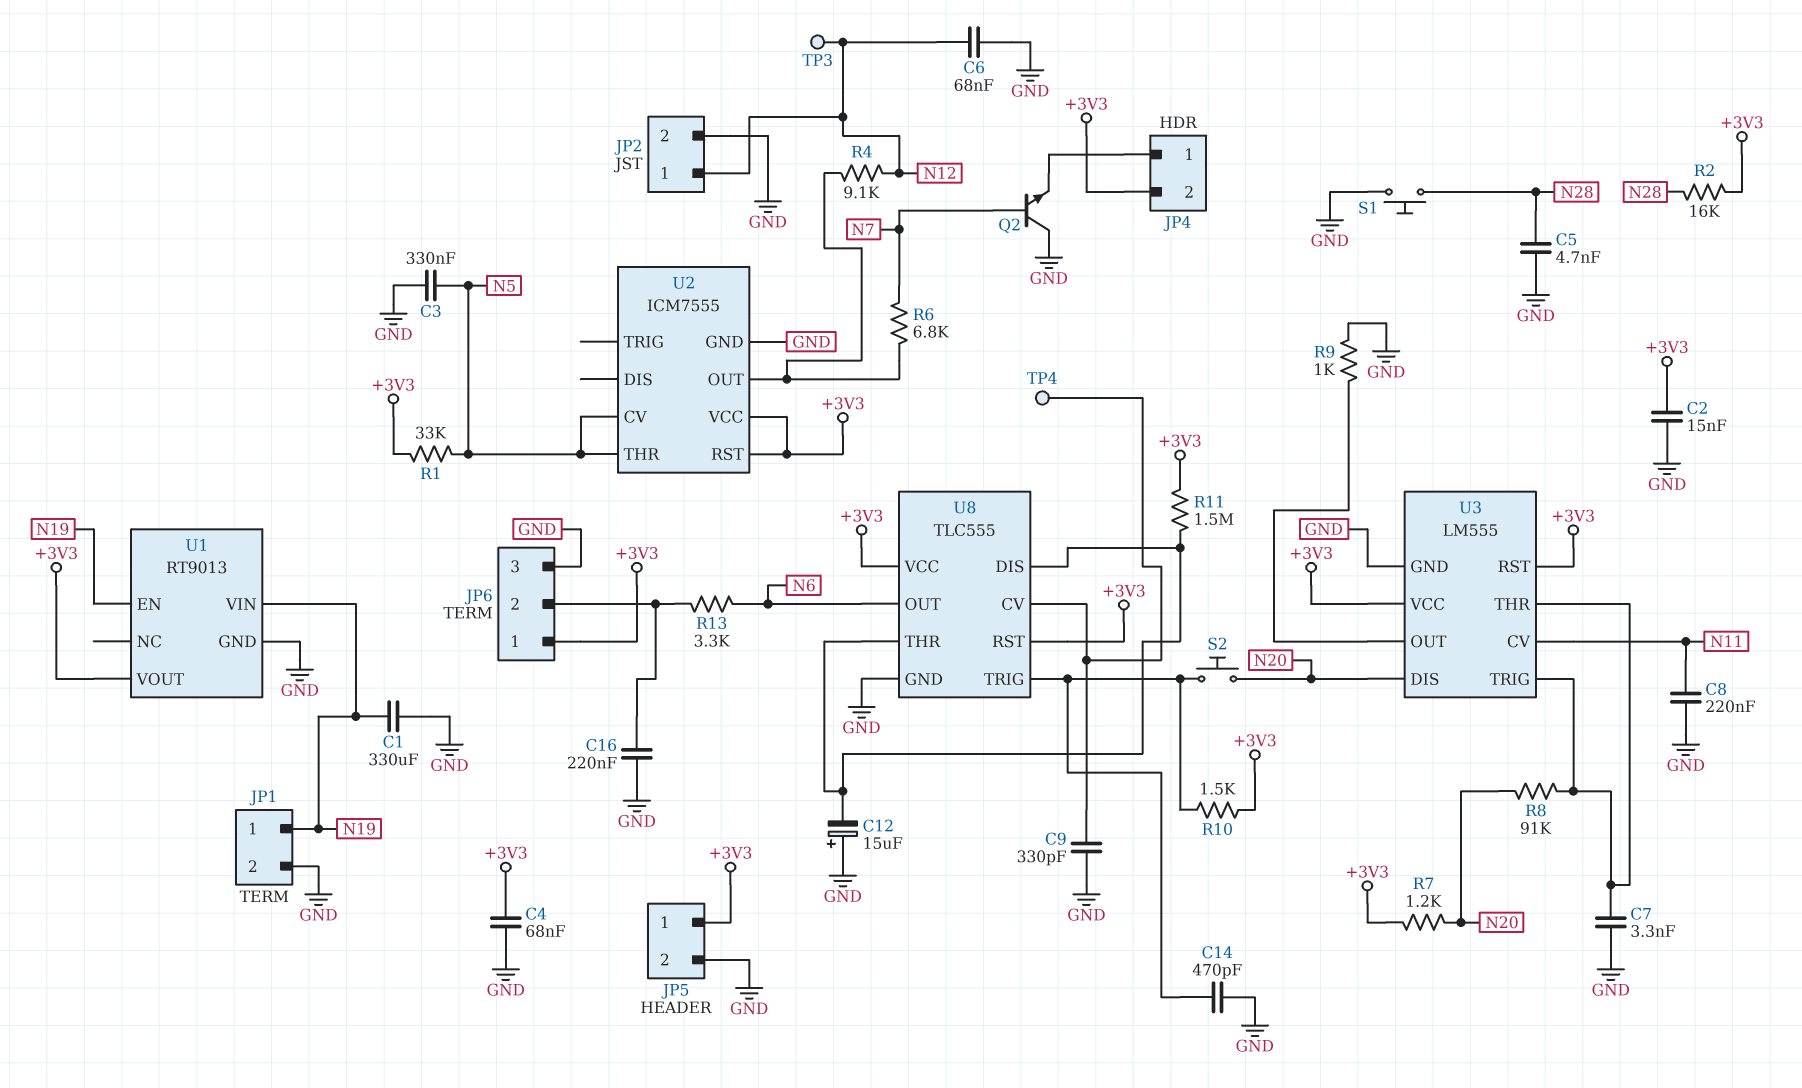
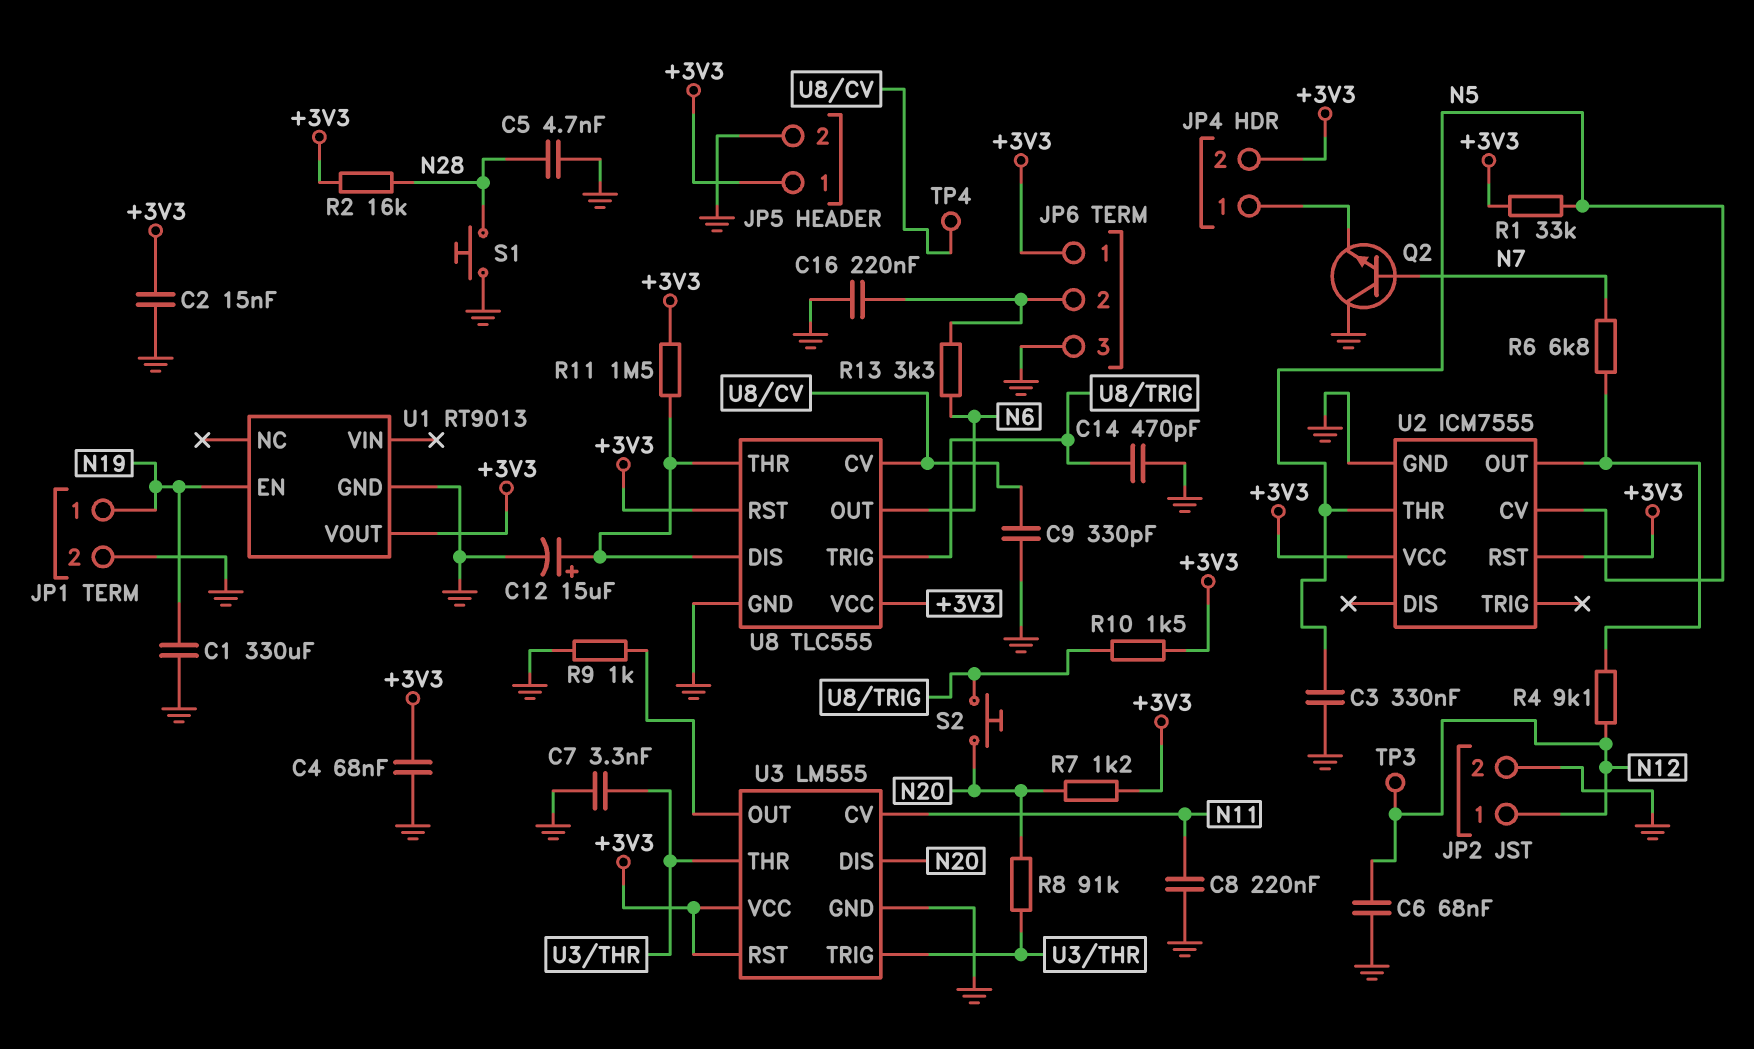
C12: 15uF (plus GND, minus U8/DIS) -> 15uF (plus U8/DIS, minus GND)
U1 pin VIN: N19 -> none

